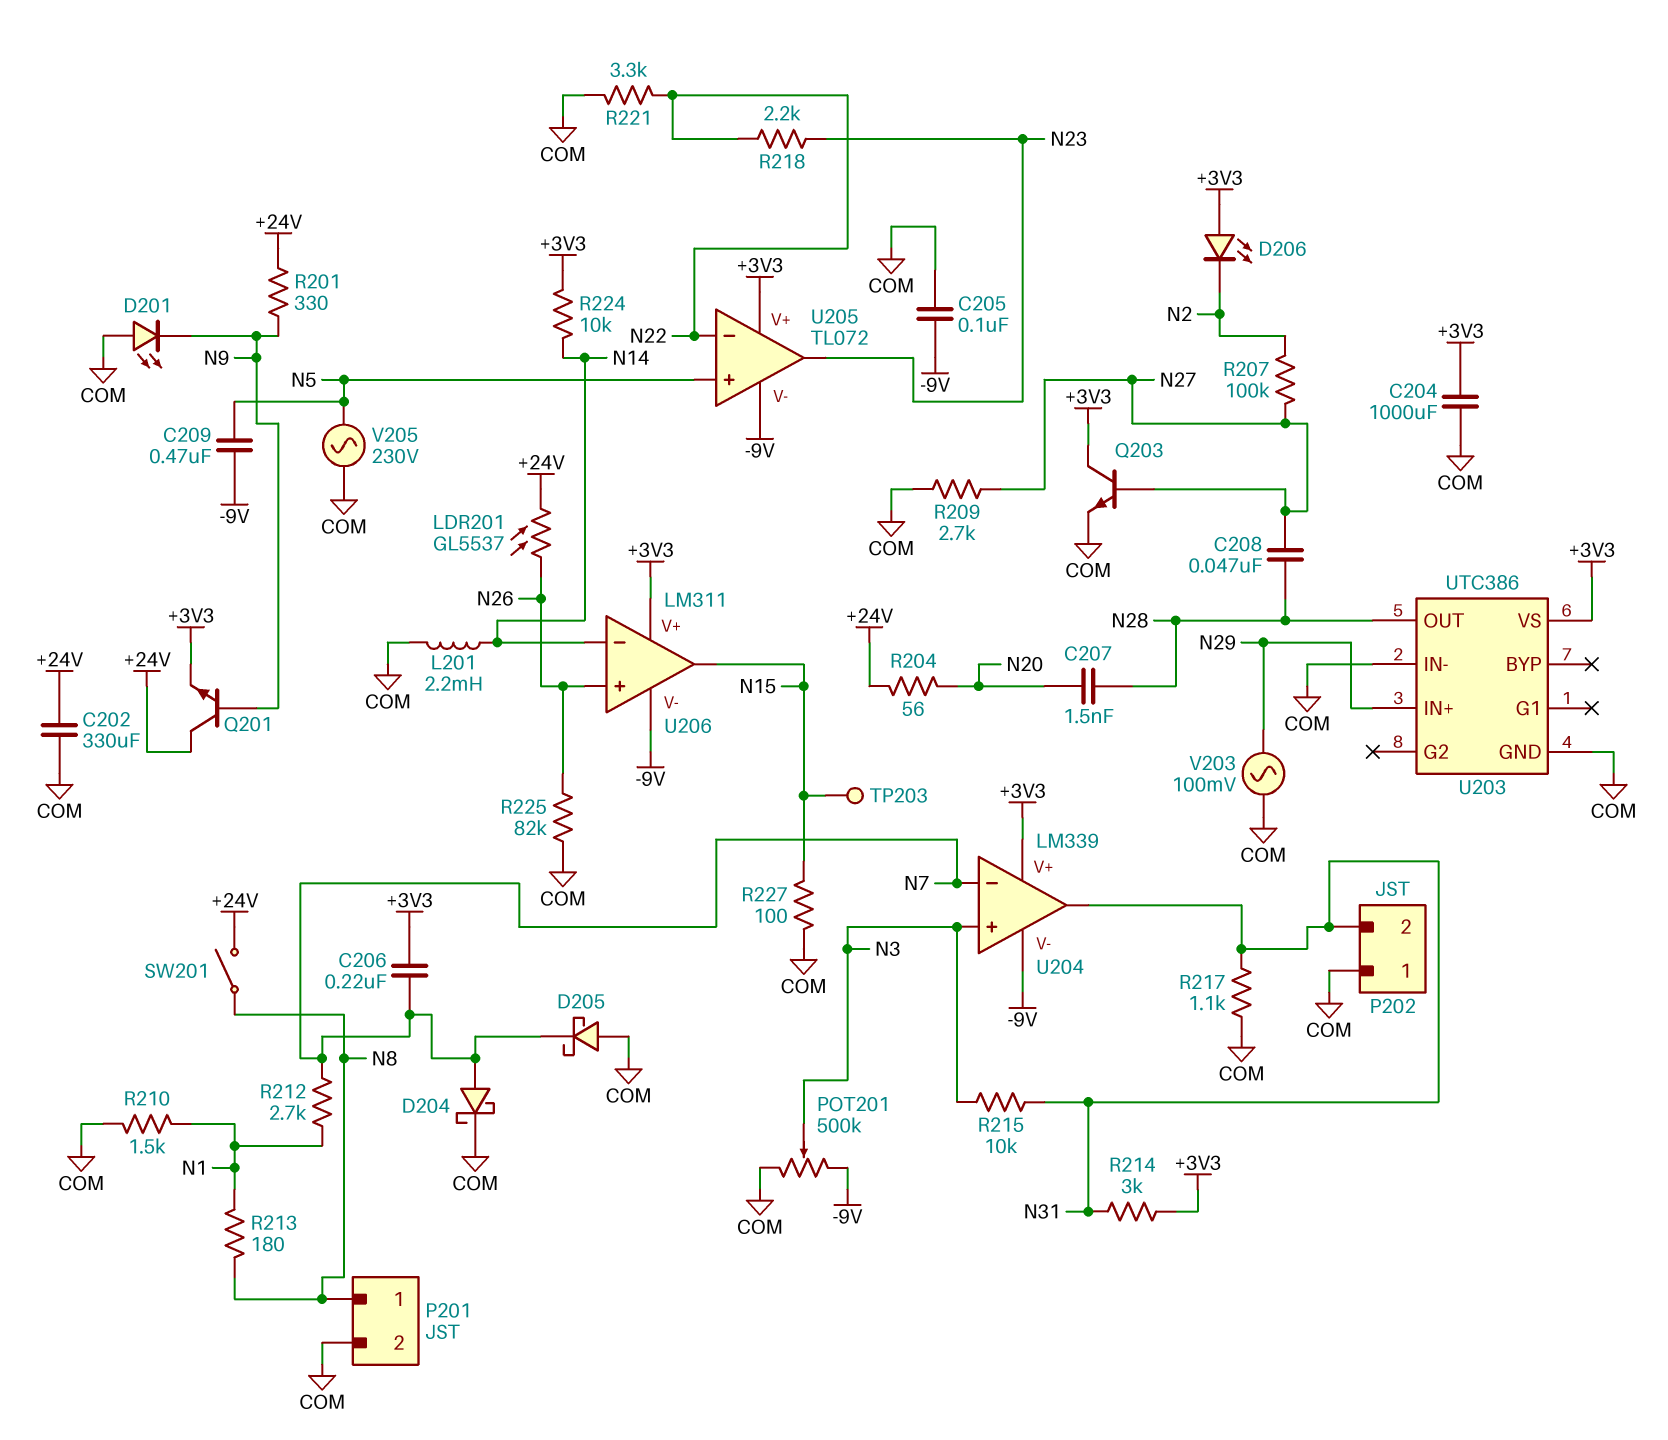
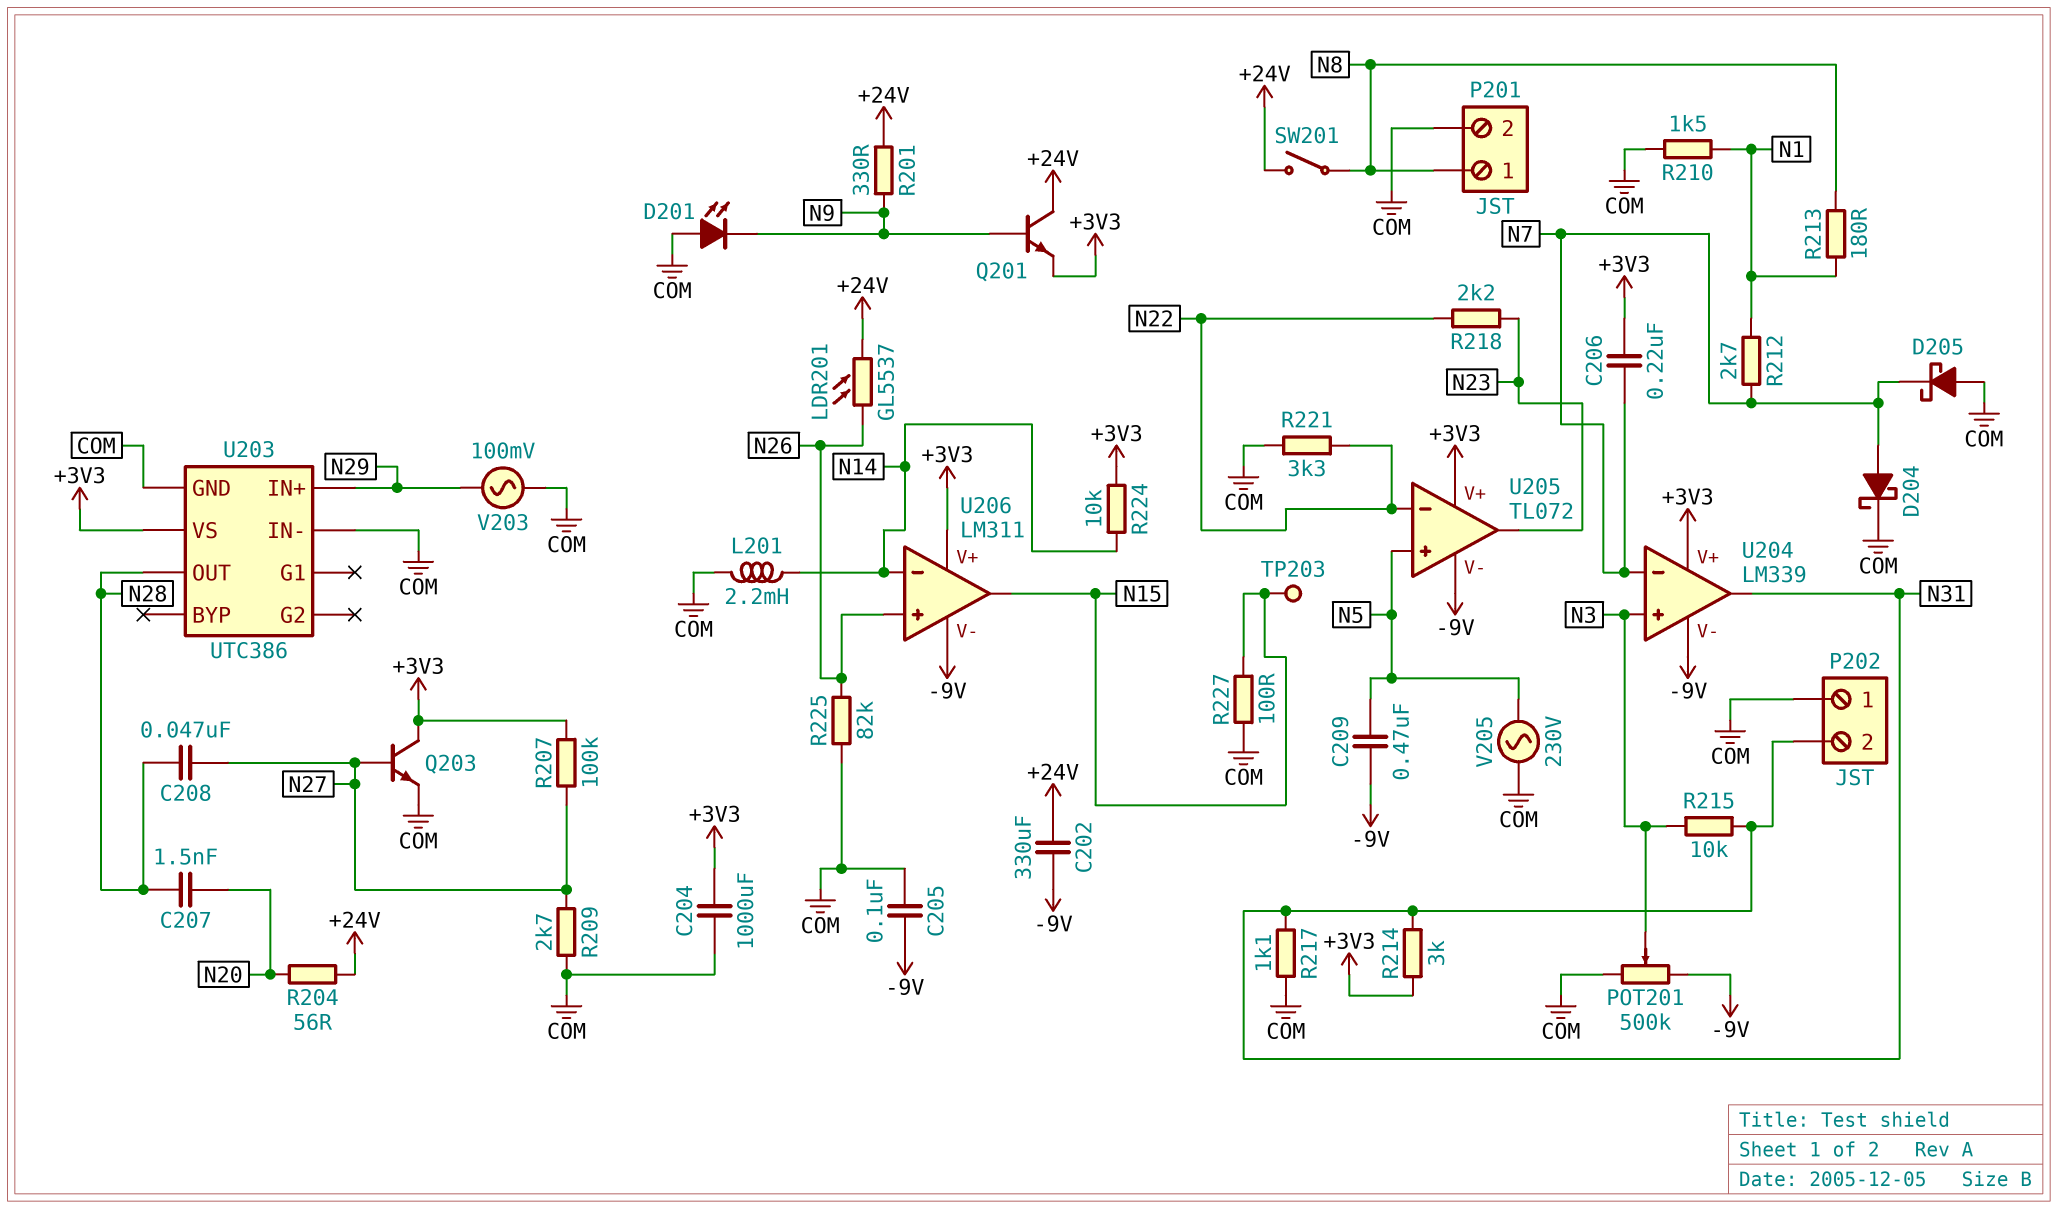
C202: 330uF (+24V, COM) -> 330uF (+24V, -9V)
D206: LED (A +3V3, K N2) -> none
R207: 100k (N2, N27) -> 100k (+3V3, N27)

